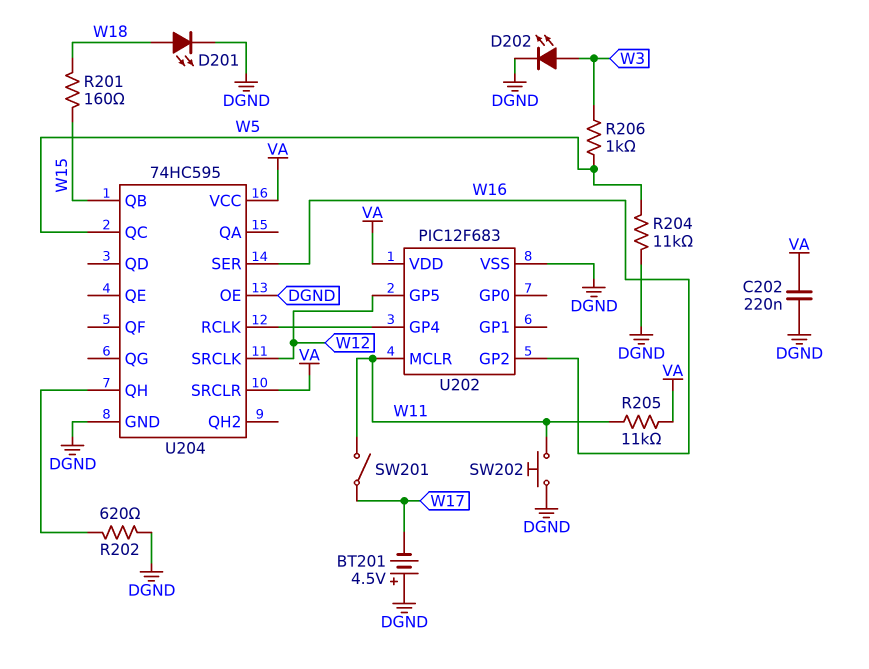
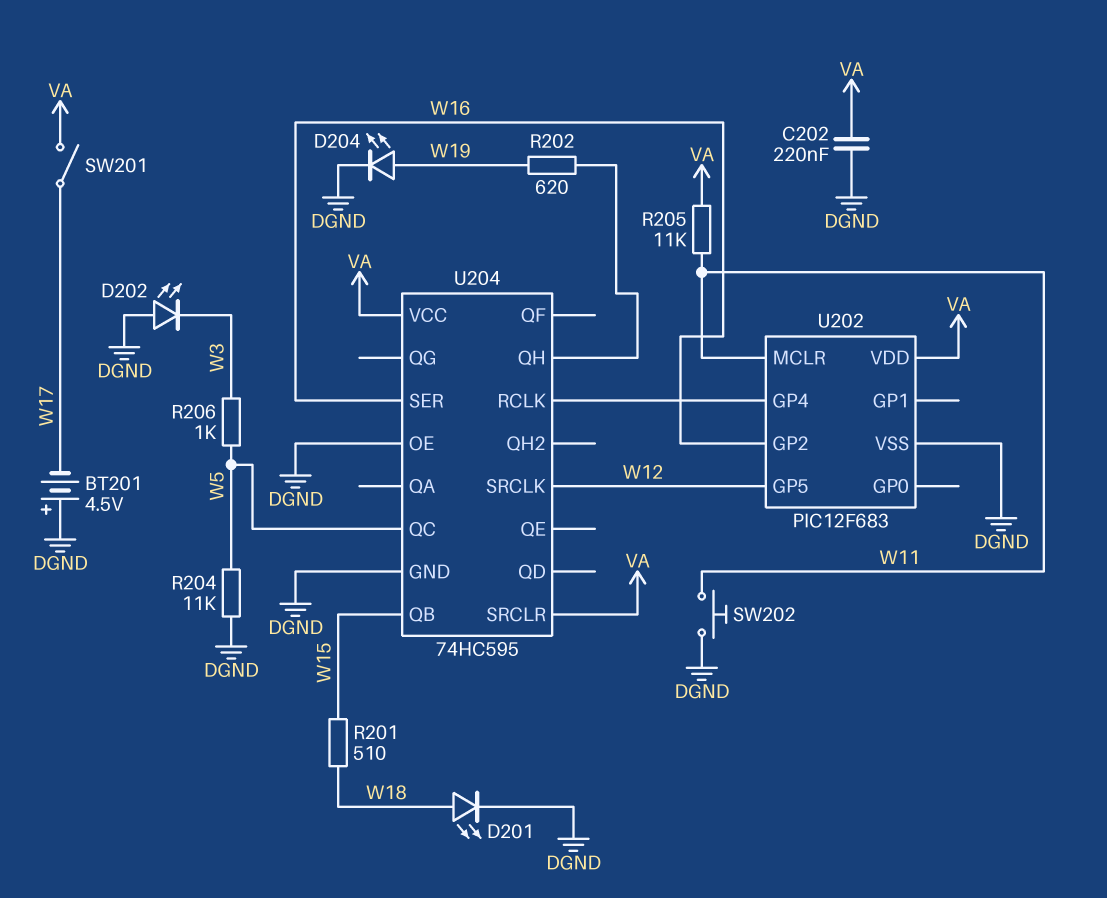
D202: LED (A W3, K DGND) -> LED (A DGND, K W3)
D204: none -> LED (A W19, K DGND)
R201: 160 (W15, W18) -> 510 (W15, W18)
R202: 620 (DGND, U204/QH) -> 620 (U204/QH, W19)
SW201: switch (W11, W17) -> switch (VA, W17)

